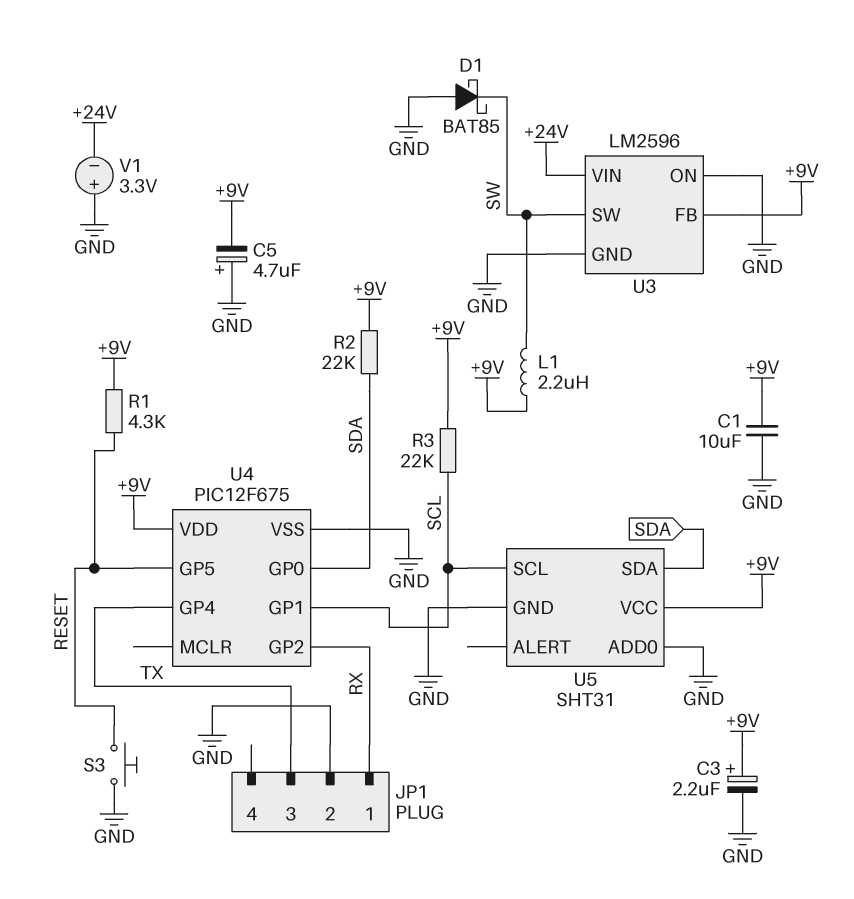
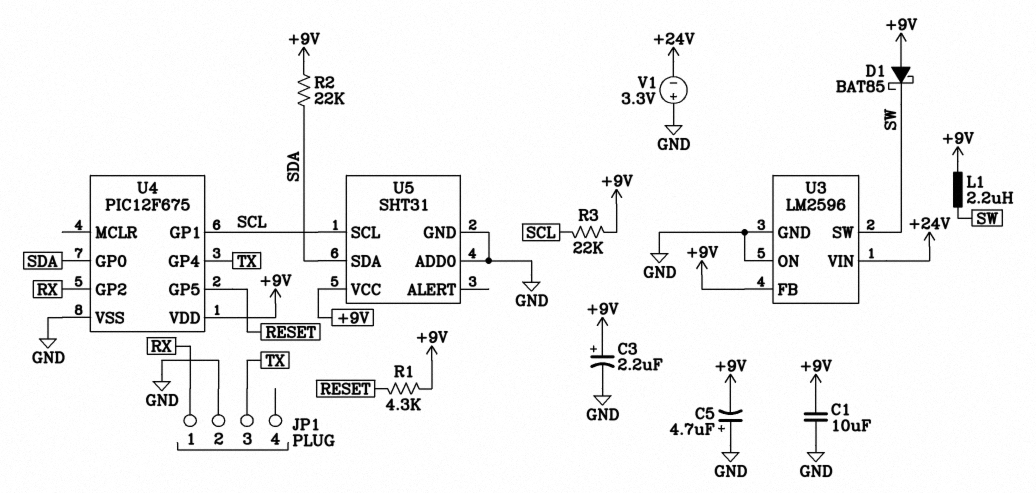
D1: schottky BAT85 (A GND, K SW) -> schottky BAT85 (A +9V, K SW)
S3: button (GND, RESET) -> none

